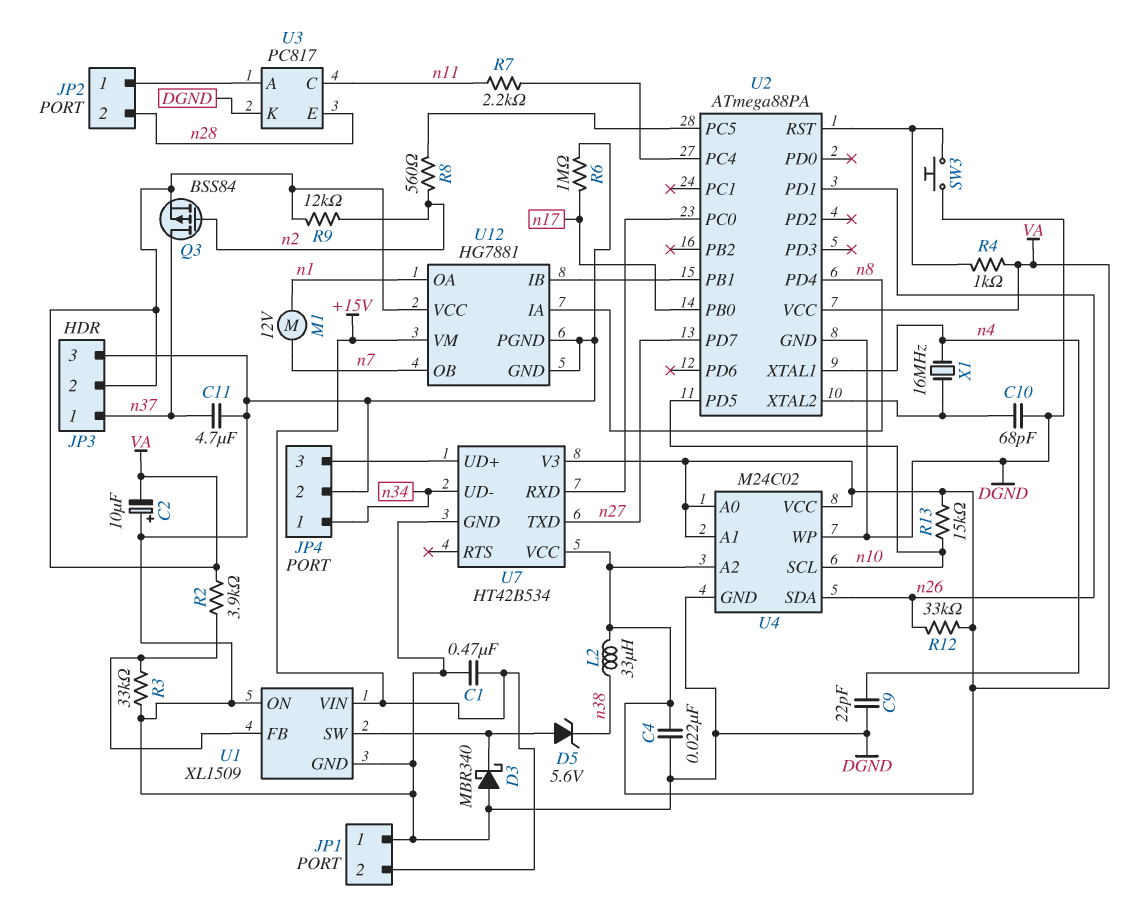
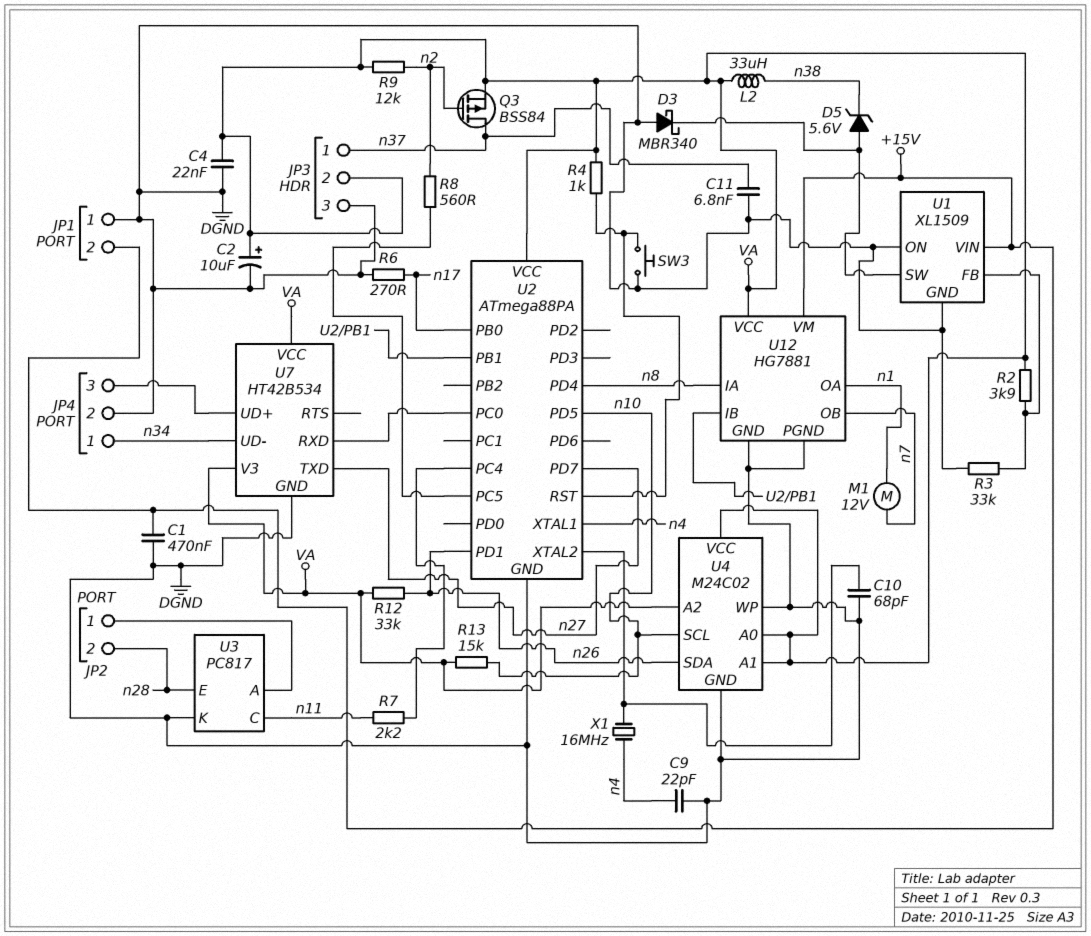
C2: 10uF (plus DGND, minus VA) -> 10uF (plus VA, minus DGND)
C11: 4.7uF (DGND, n37) -> 6.8nF (DGND, n37)
R6: 1M (DGND, n17) -> 270 (DGND, n17)

